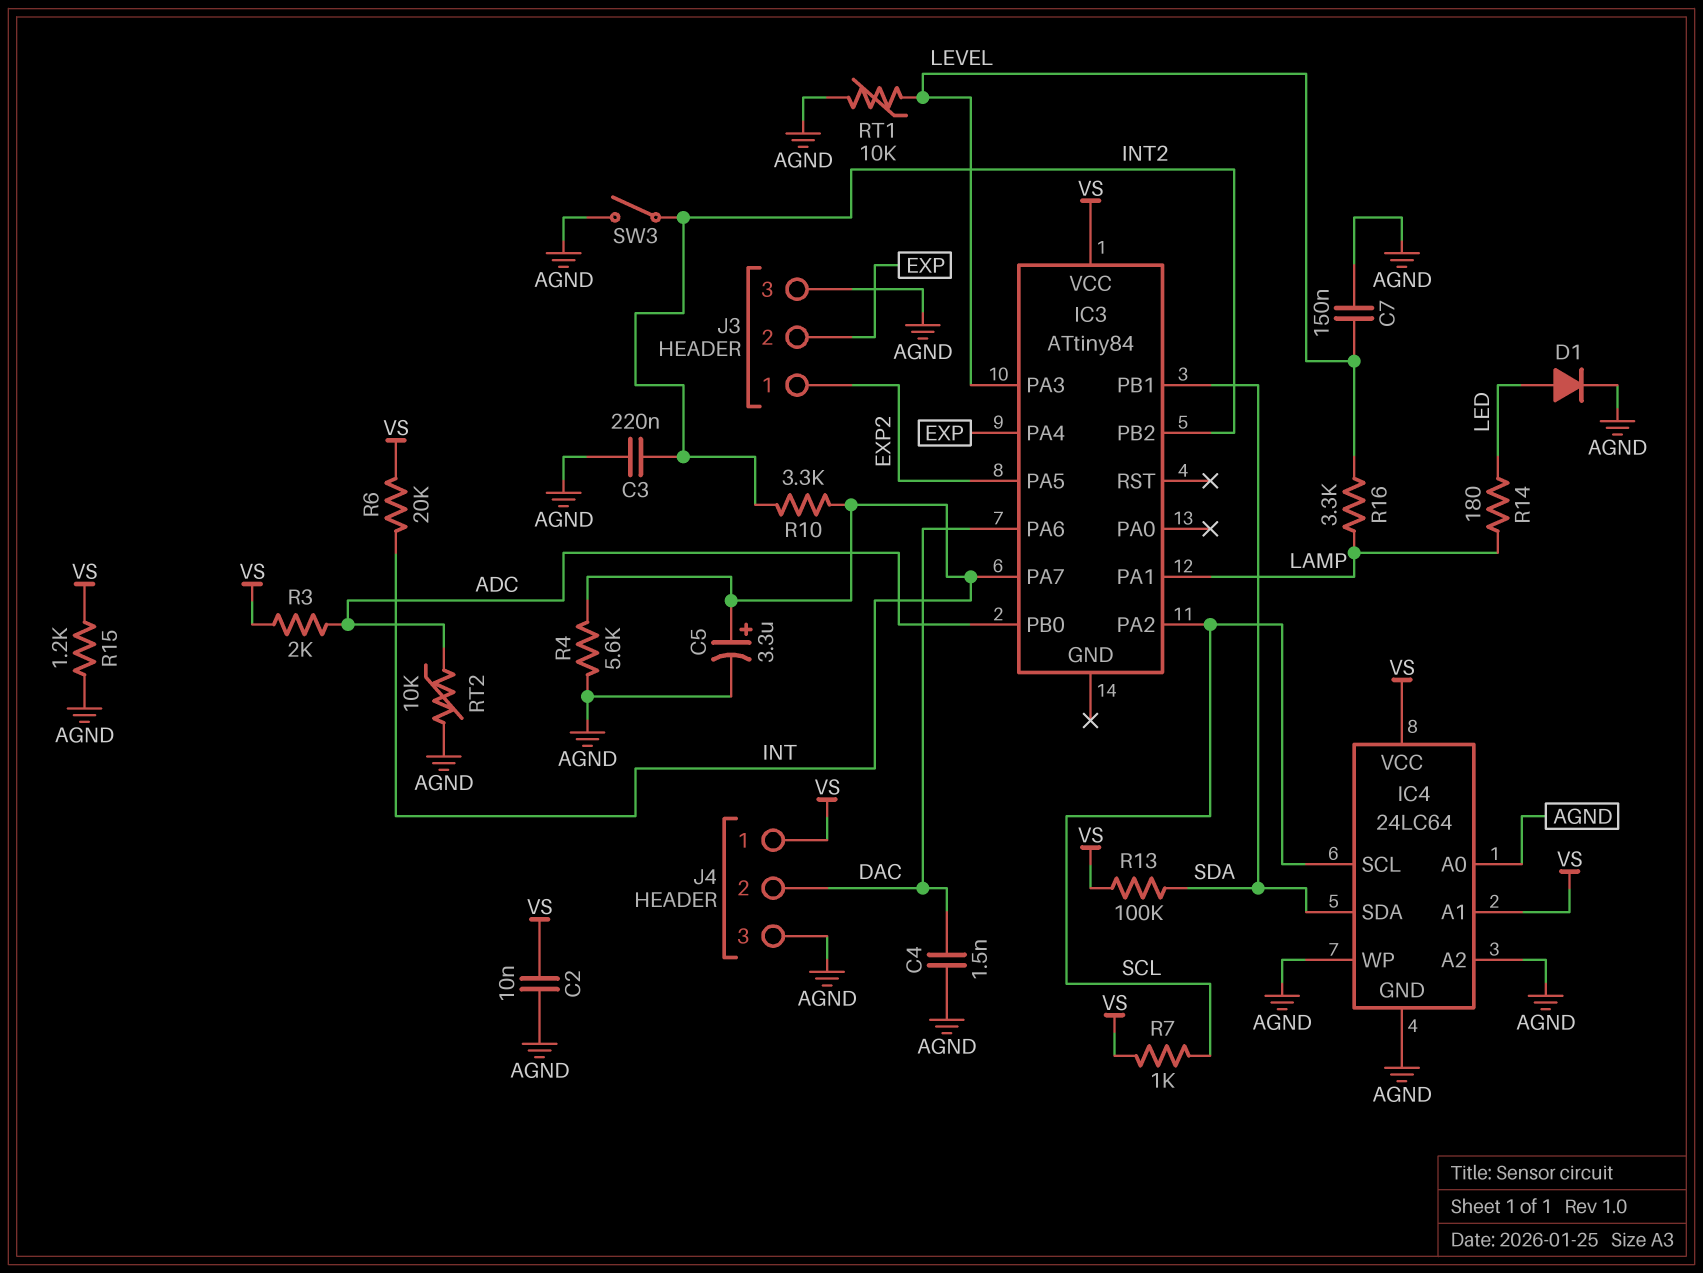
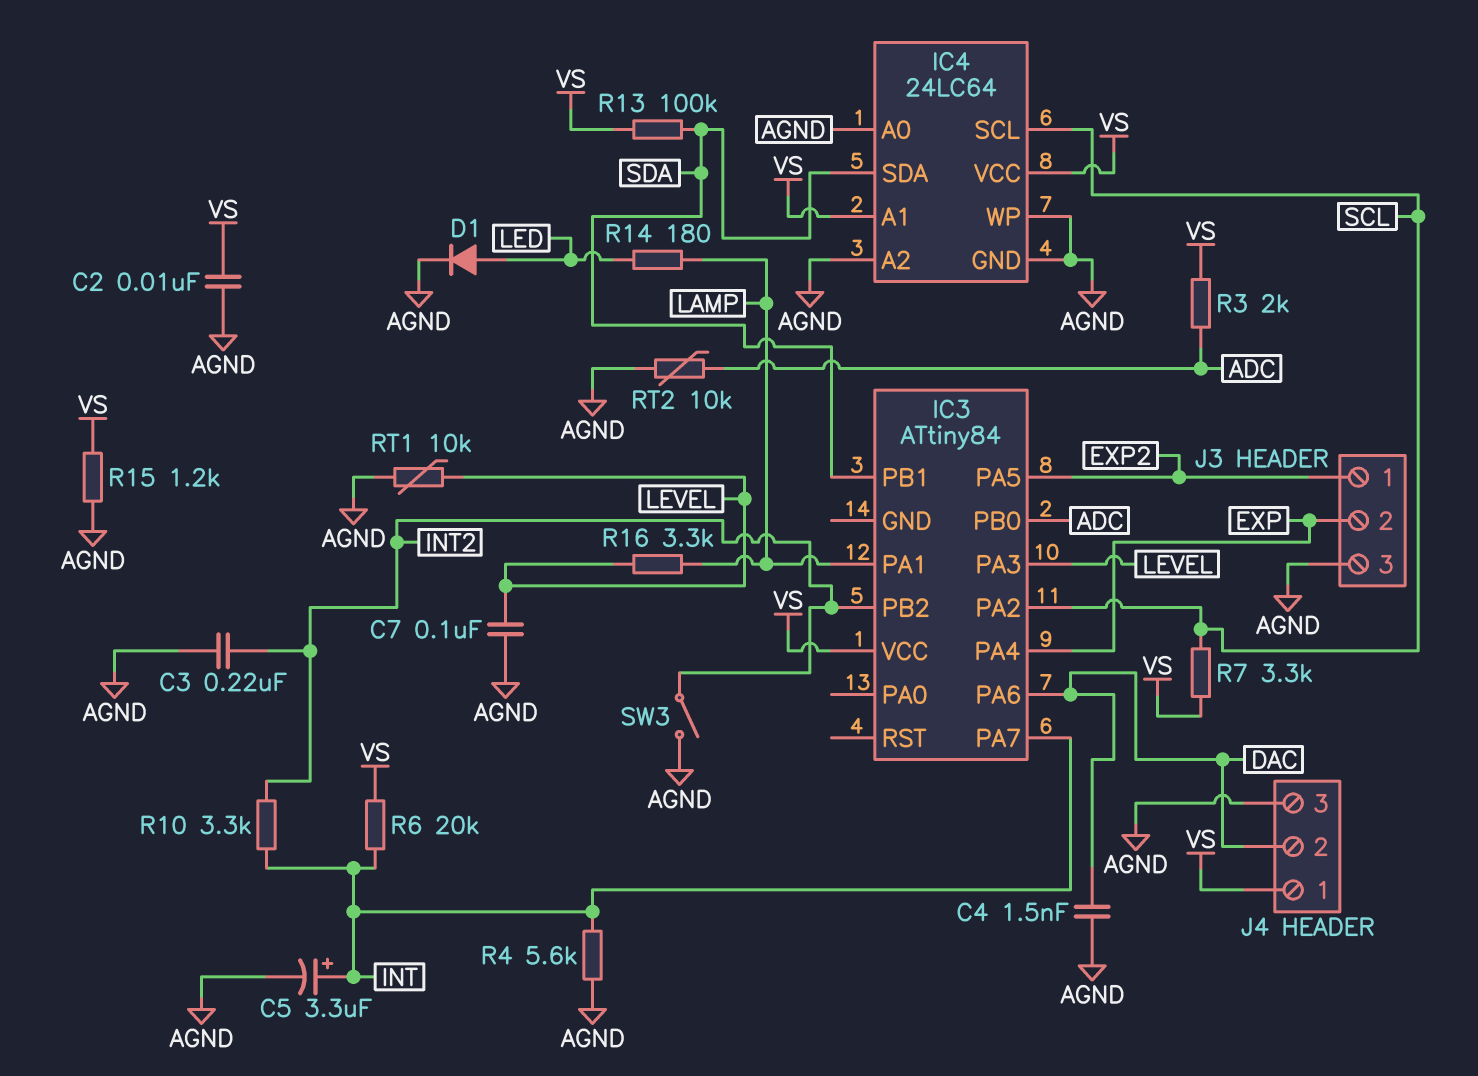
C7: 150nF (AGND, LEVEL) -> 100nF (AGND, LEVEL)
R7: 1k (SCL, VS) -> 3.3k (SCL, VS)

